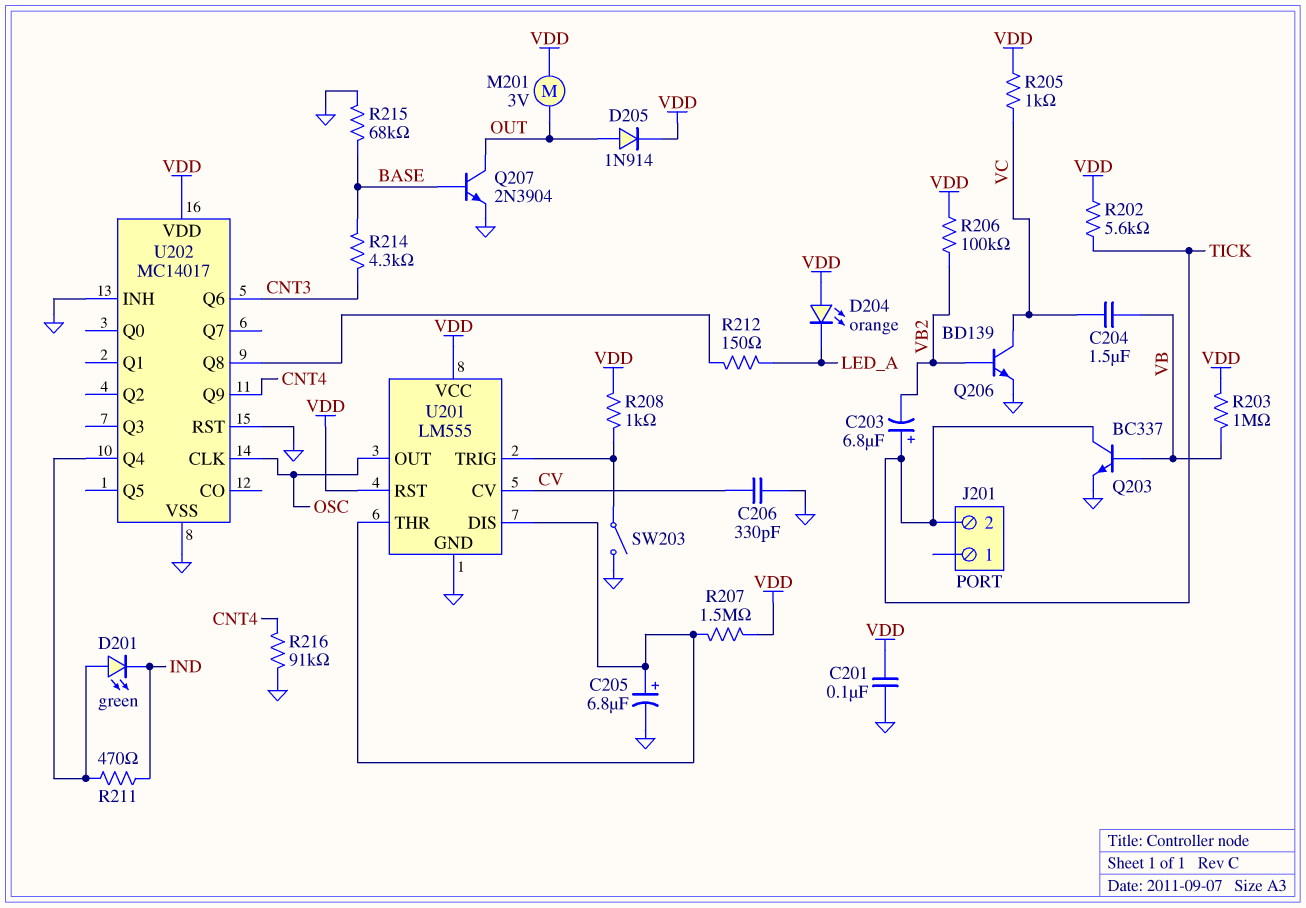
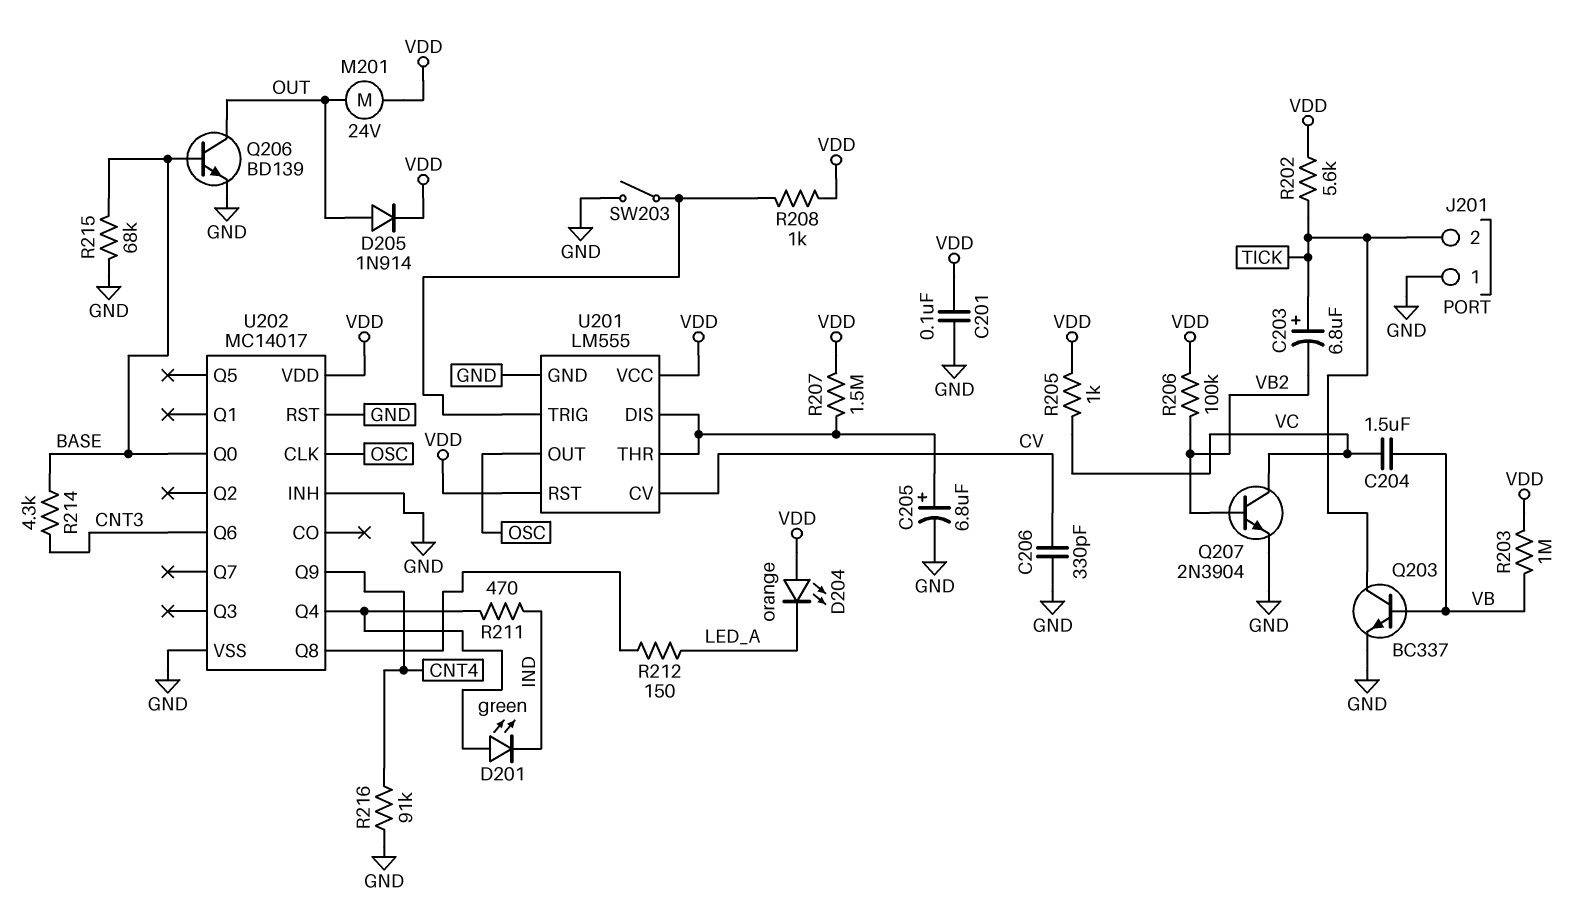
J201 pin 1: none -> GND
M201: motor 3V (OUT, VDD) -> motor 24V (OUT, VDD)
Q206: NPN BD139 (B VB2, C VC, E GND) -> NPN BD139 (B BASE, C OUT, E GND)
Q207: NPN 2N3904 (B BASE, C OUT, E GND) -> NPN 2N3904 (B VB2, C VC, E GND)
U202 pin Q0: none -> BASE

